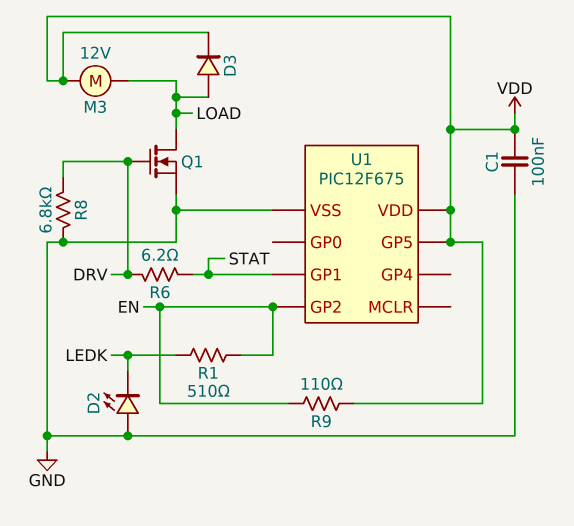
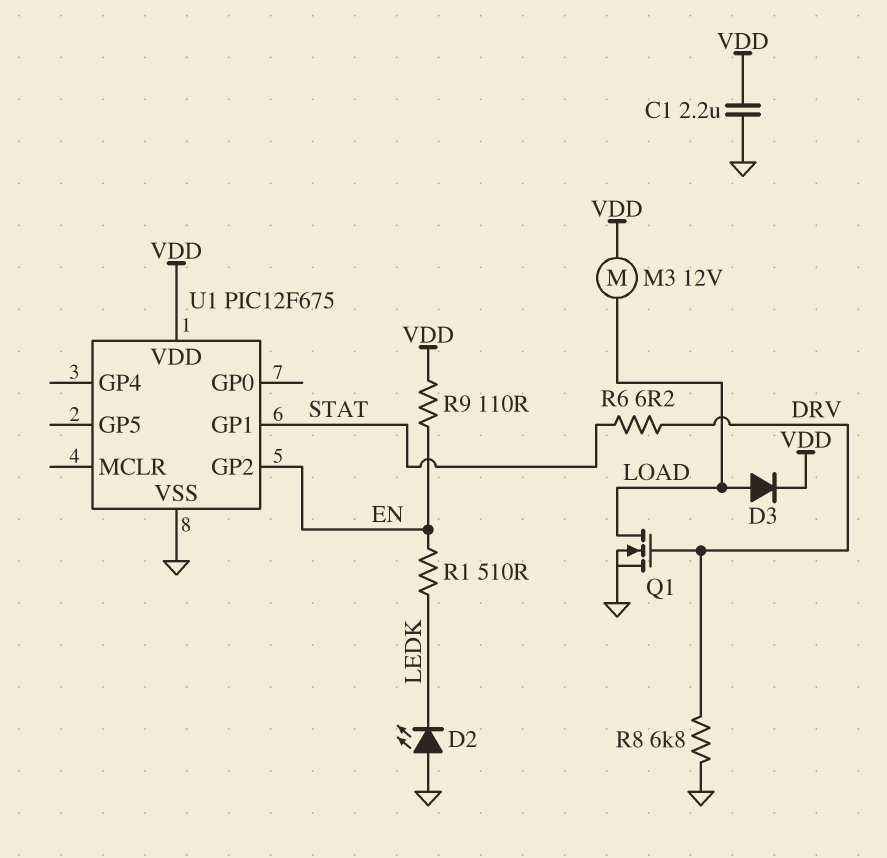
C1: 100nF (GND, VDD) -> 2.2uF (GND, VDD)
U1 pin GP5: VDD -> none

